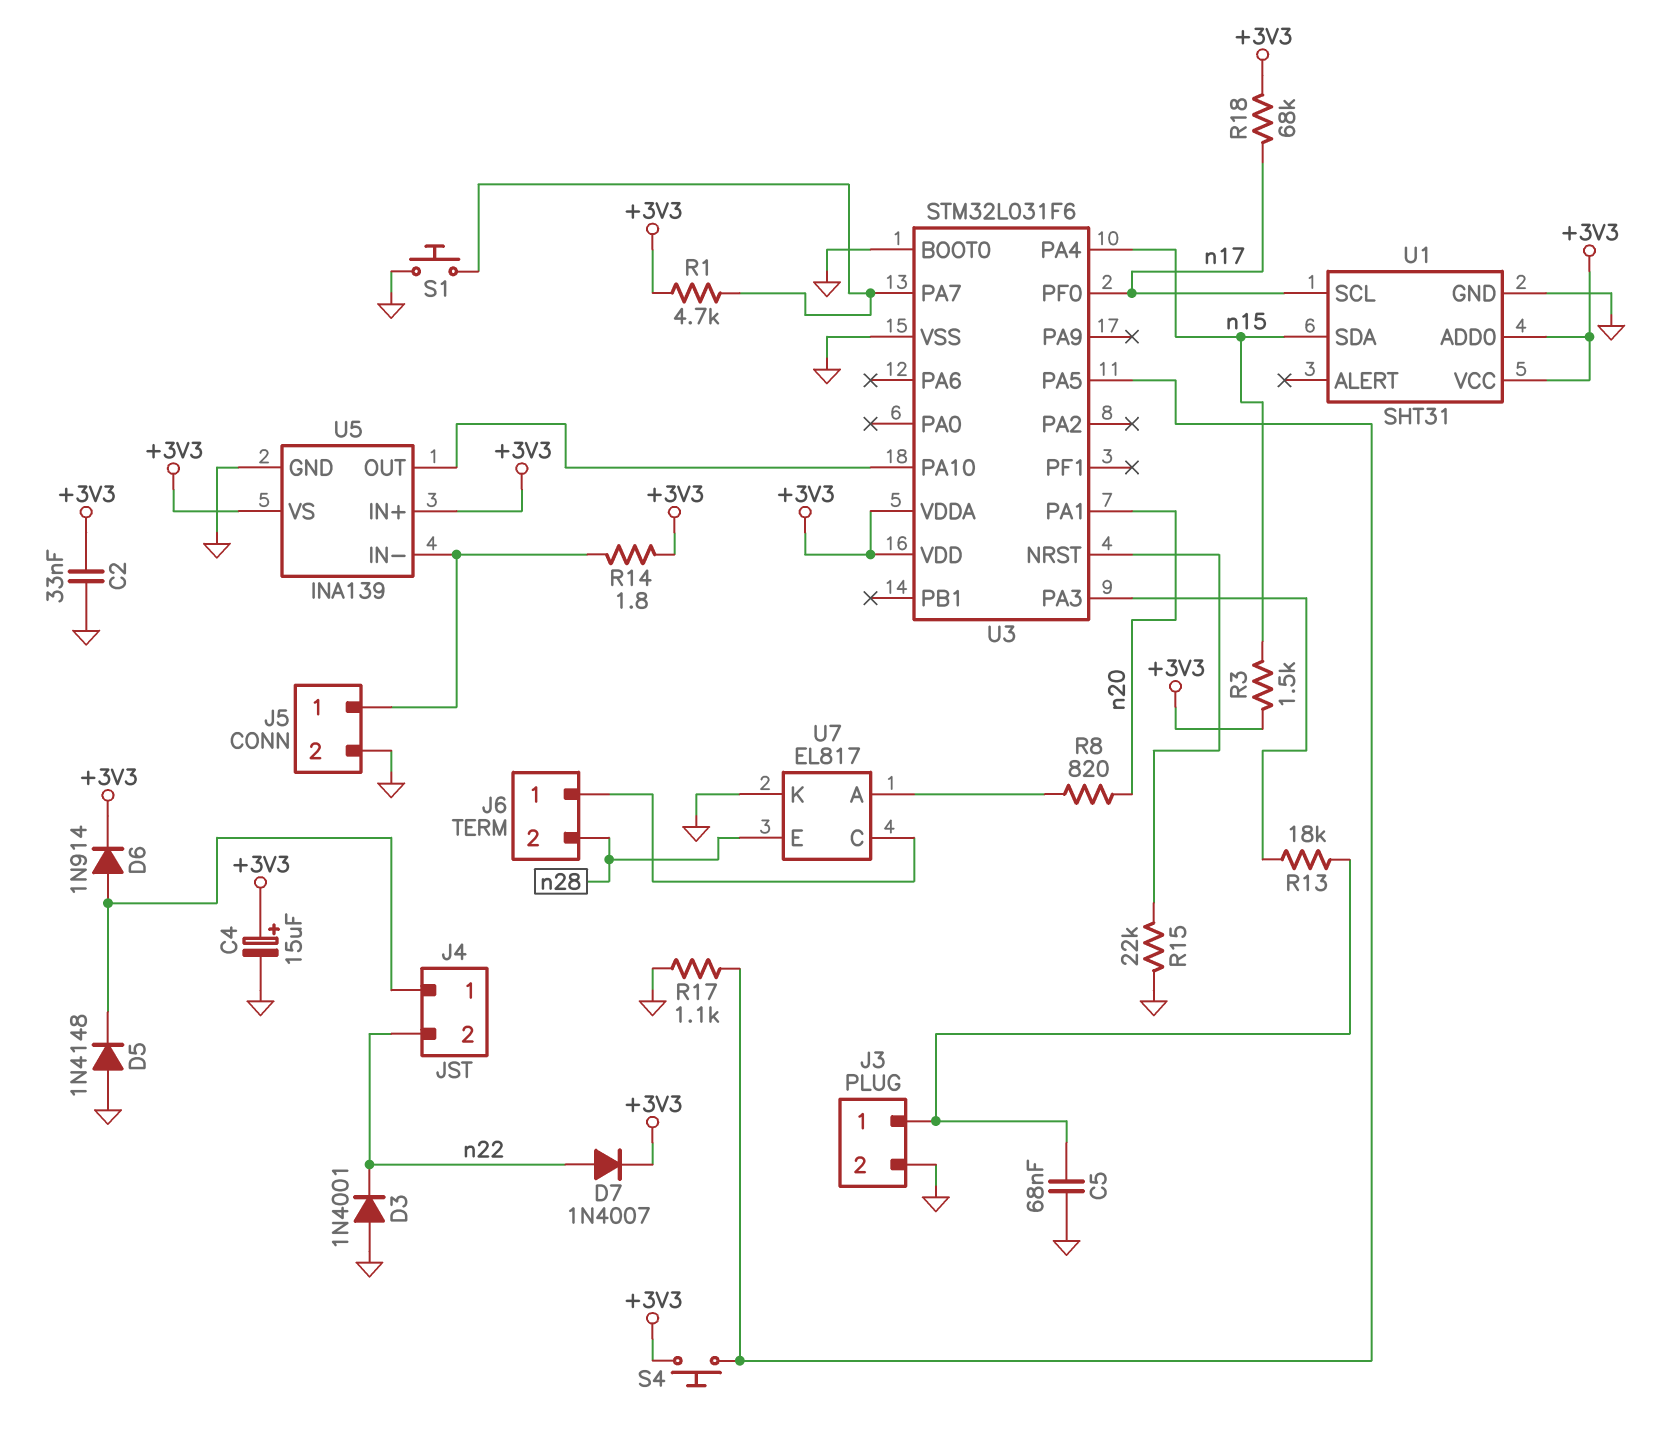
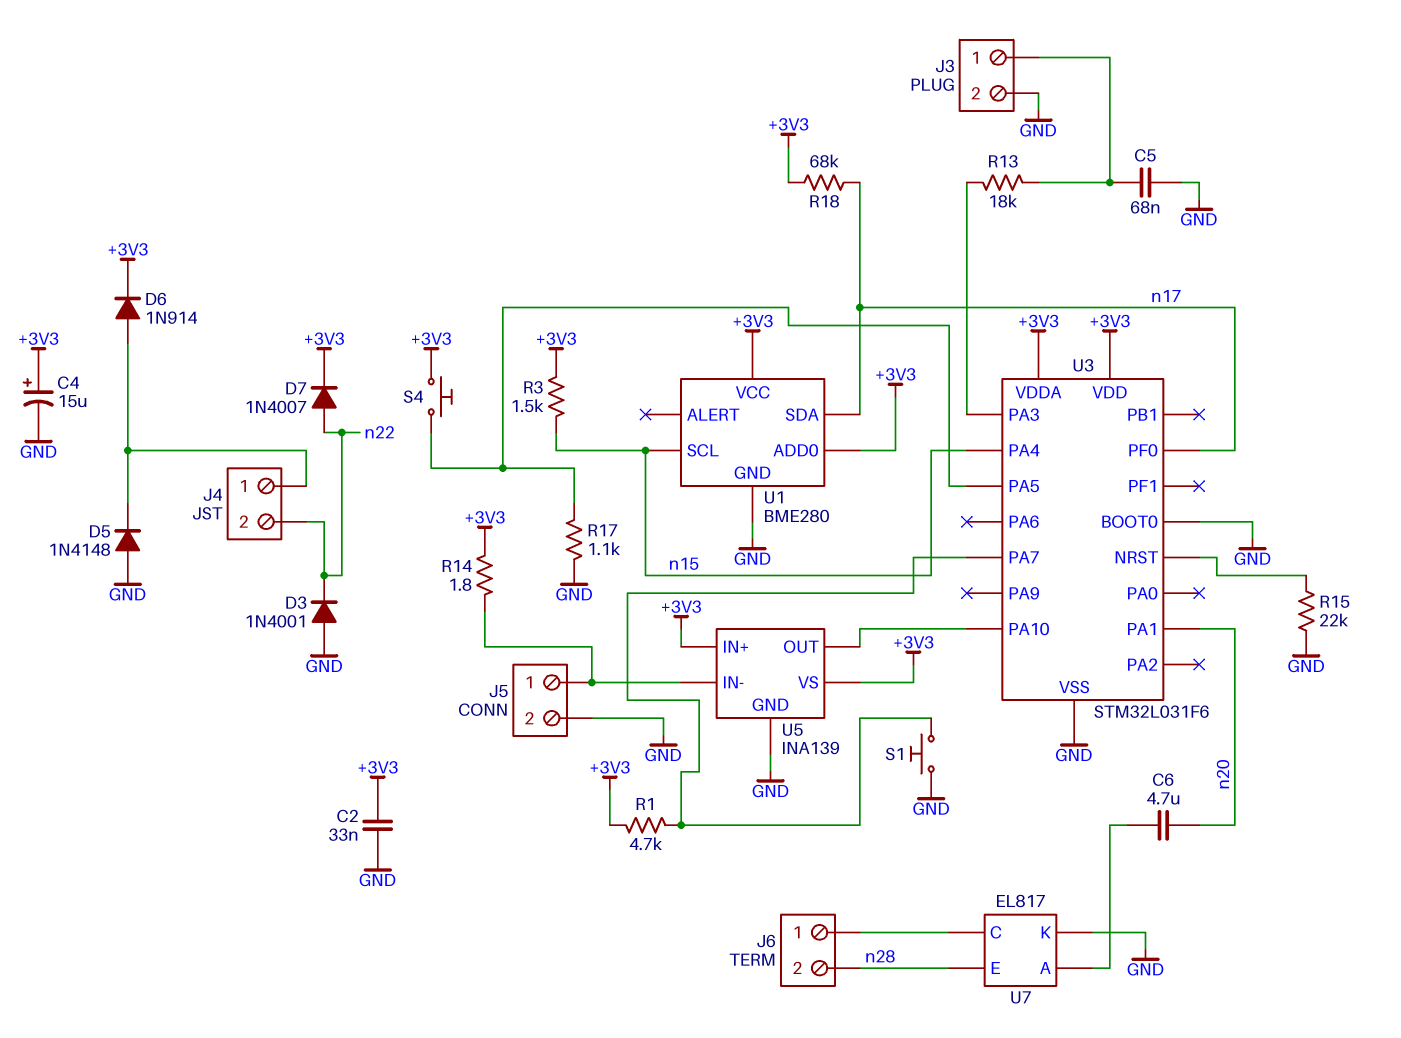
C6: none -> 4.7uF (U7/A, n20)
R8: 820 (U7/A, n20) -> none
U1: SHT31 -> BME280
U1 pin SCL: n17 -> n15
U1 pin SDA: n15 -> n17

